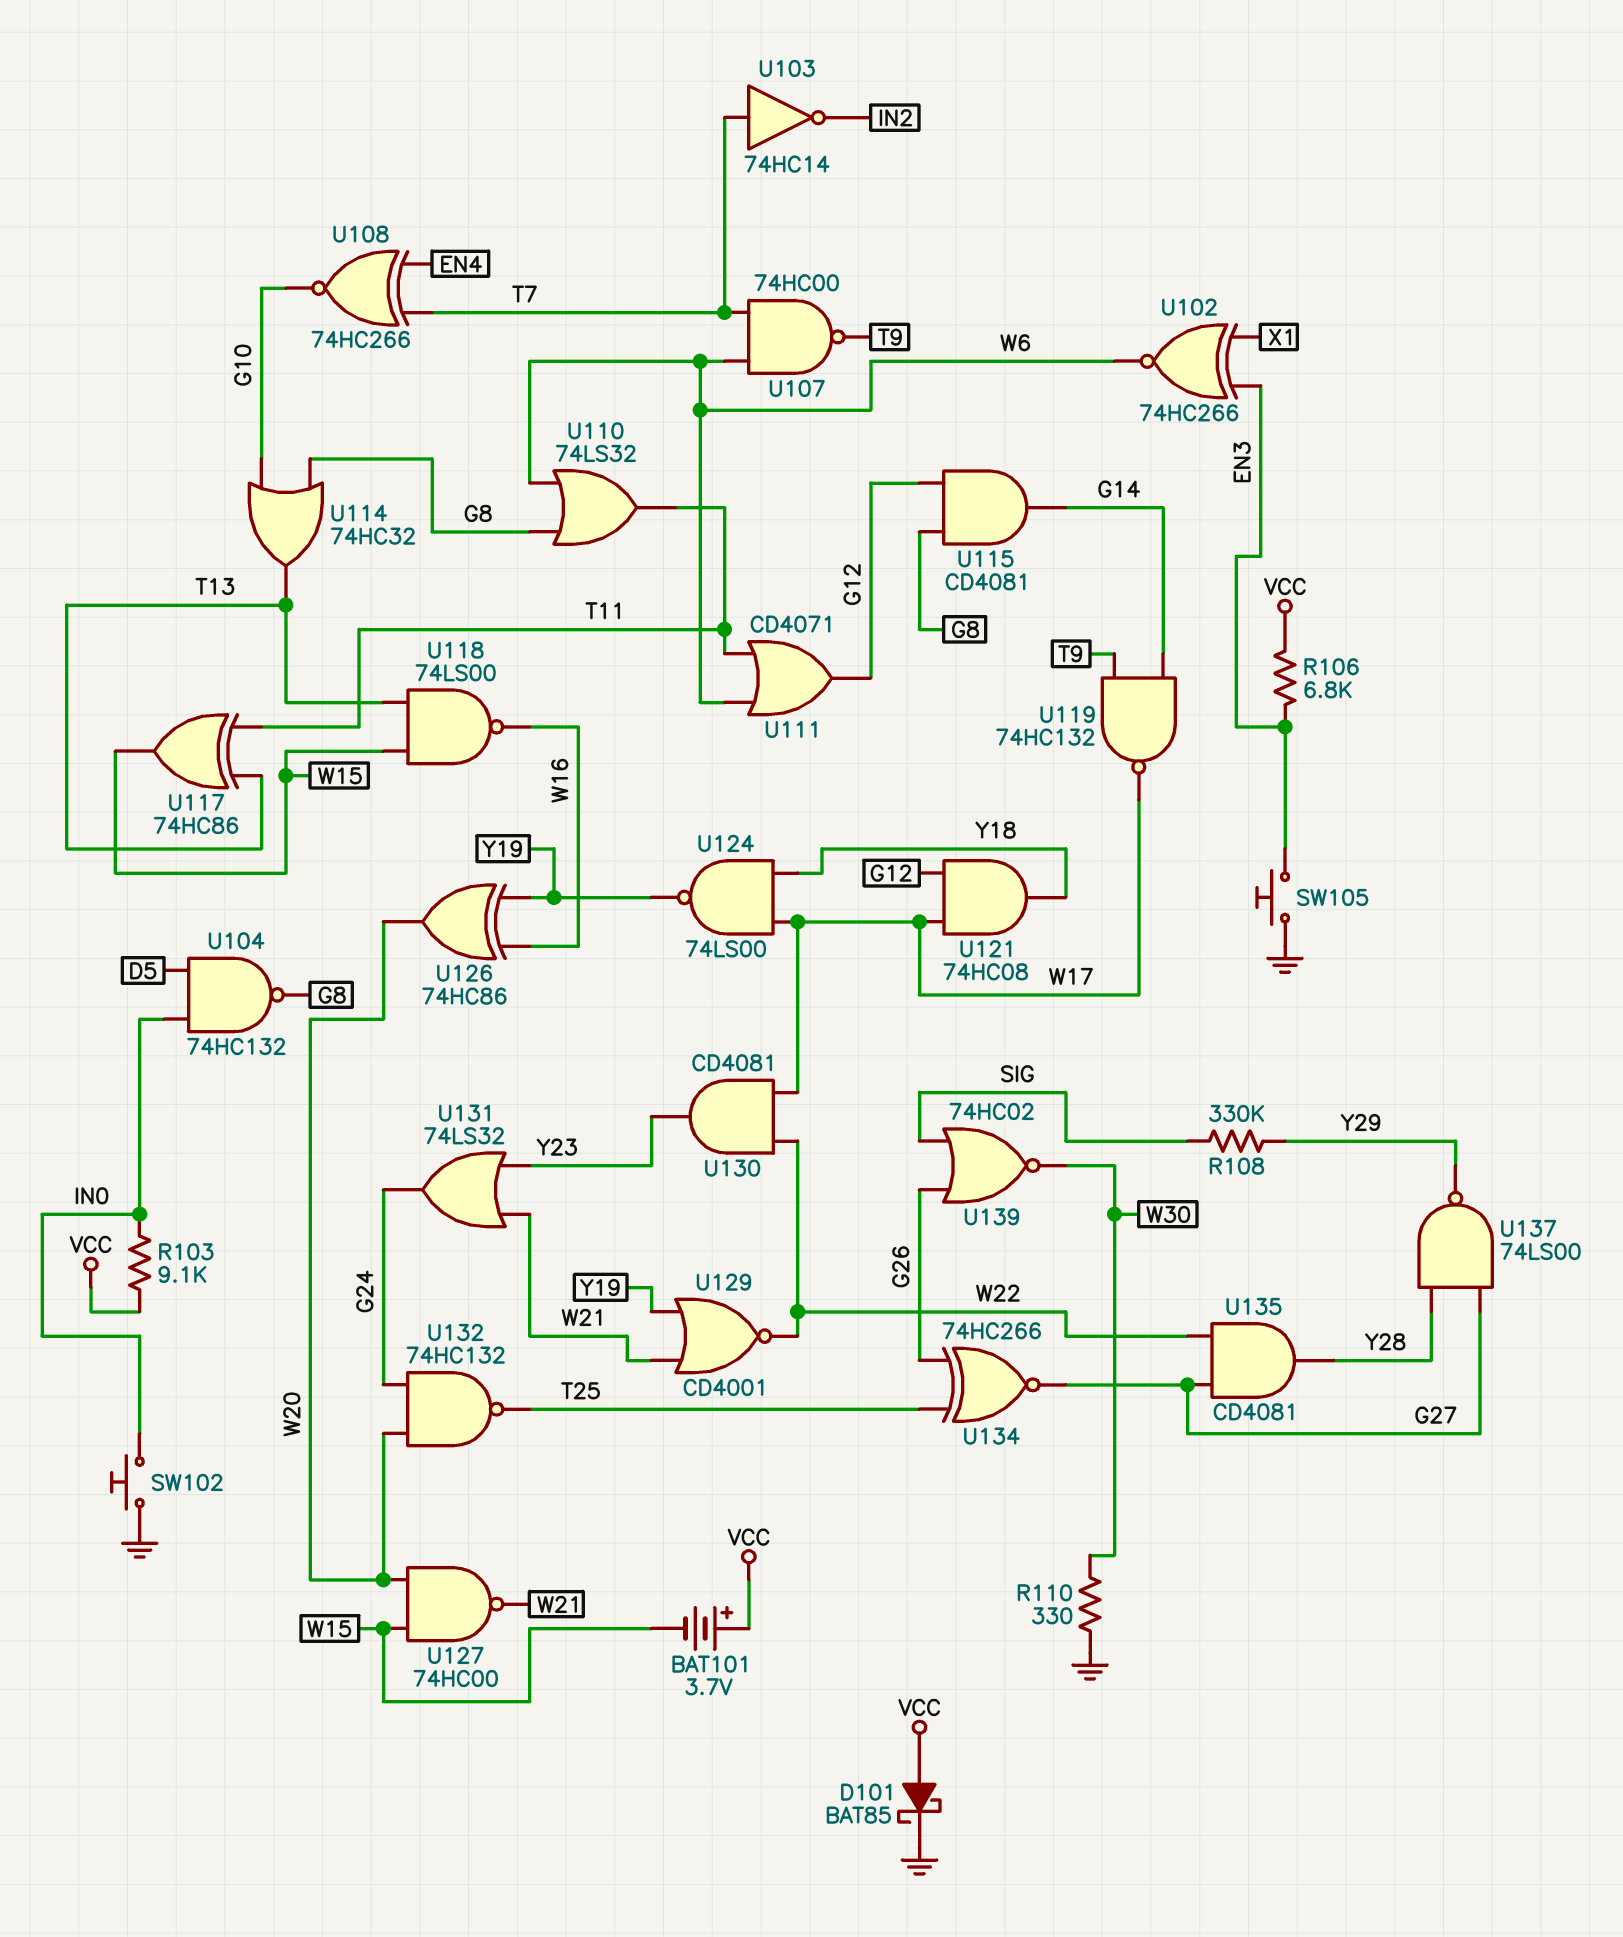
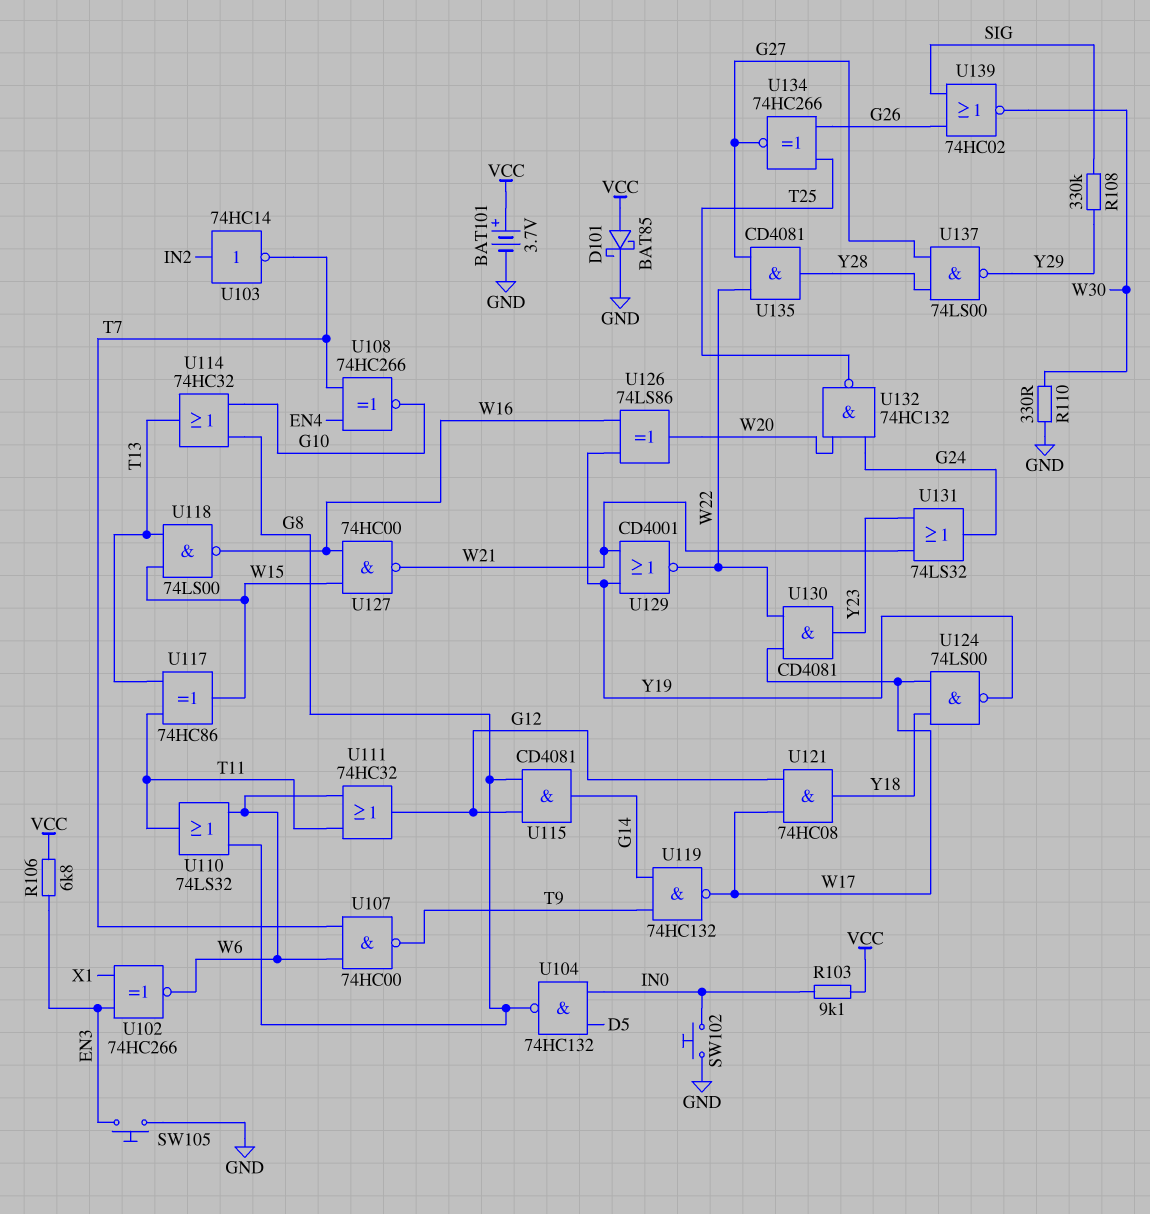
BAT101: 3.7V (plus VCC, minus W15) -> 3.7V (plus VCC, minus GND)
U103: NOT 74HC14 (in T7, out IN2) -> NOT 74HC14 (in IN2, out T7)
U111: OR CD4071 (in T11, in W6, out G12) -> OR 74HC32 (in T11, in W6, out G12)
U126: XOR 74HC86 (in W16, in Y19, out W20) -> XOR 74LS86 (in W16, in Y19, out W20)
U127: NAND 74HC00 (in W15, in W20, out W21) -> NAND 74HC00 (in W15, in W16, out W21)

